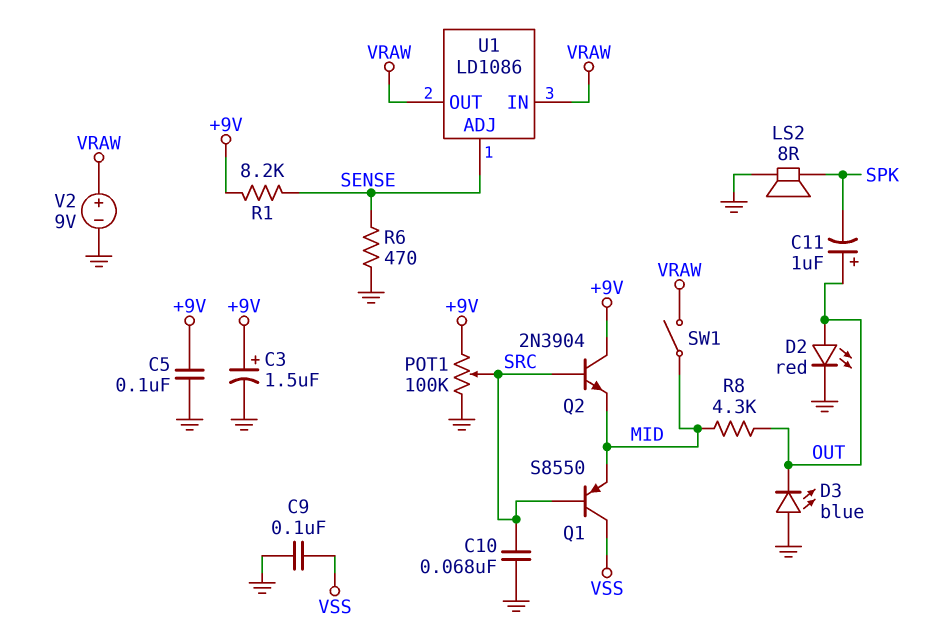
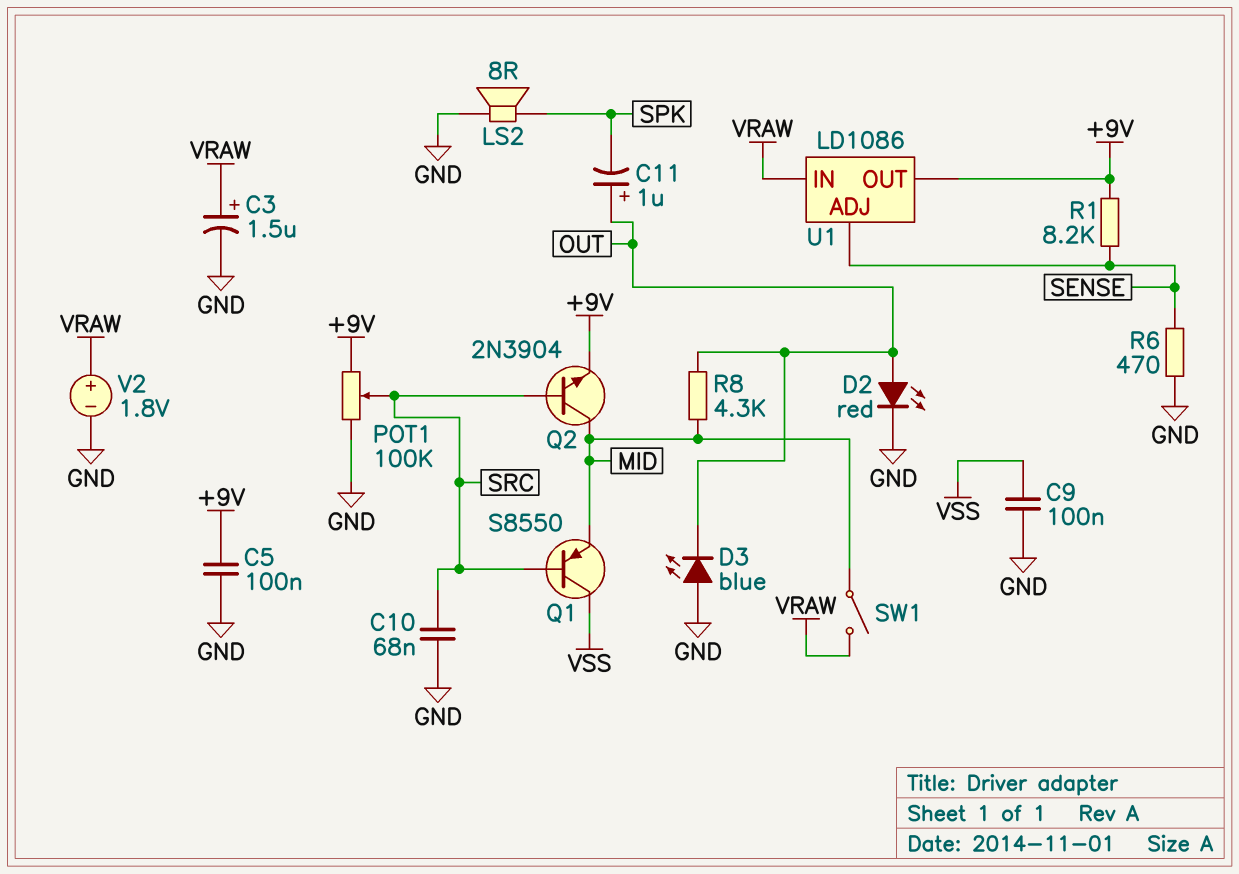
C3: 1.5uF (plus +9V, minus GND) -> 1.5uF (plus VRAW, minus GND)
Q2: NPN 2N3904 (B SRC, C +9V, E MID) -> NPN 2N3904 (B SRC, C MID, E +9V)
U1 pin OUT: VRAW -> +9V
V2: 9V (plus VRAW, minus GND) -> 1.8V (plus VRAW, minus GND)

